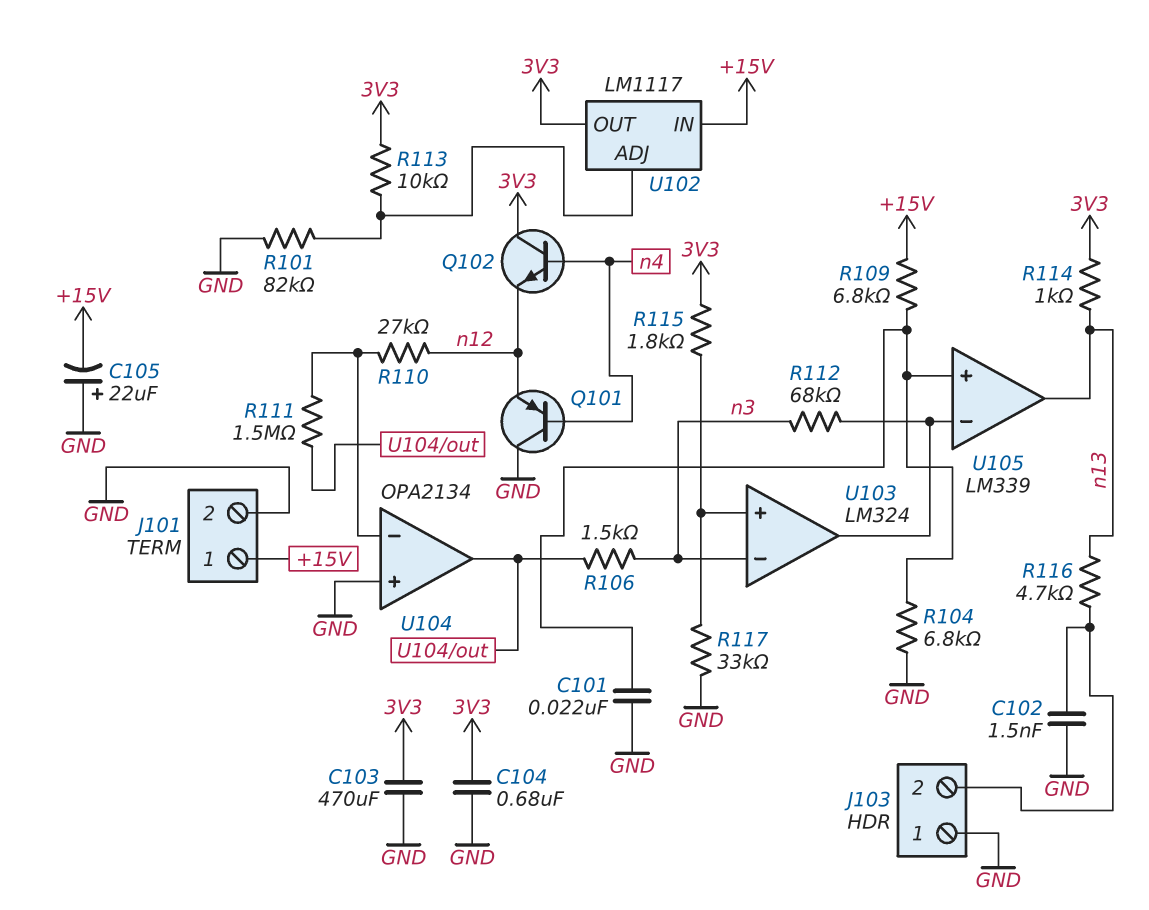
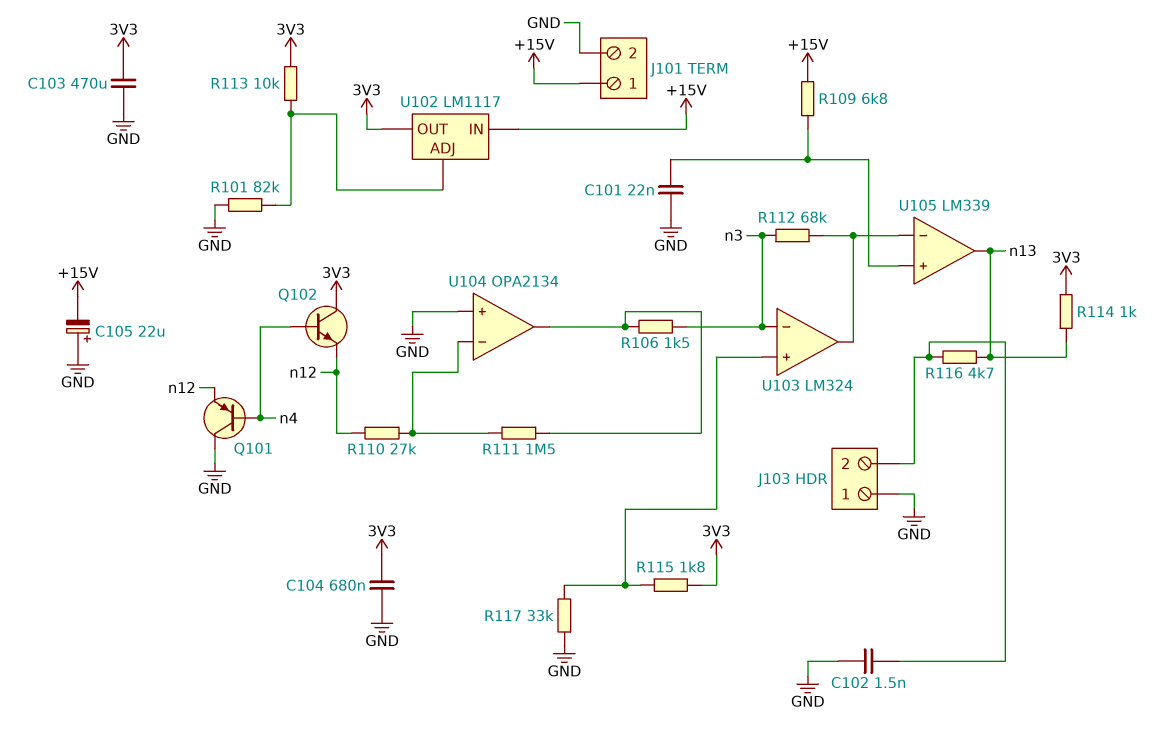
R104: 6.8k (GND, U105/in+) -> none

